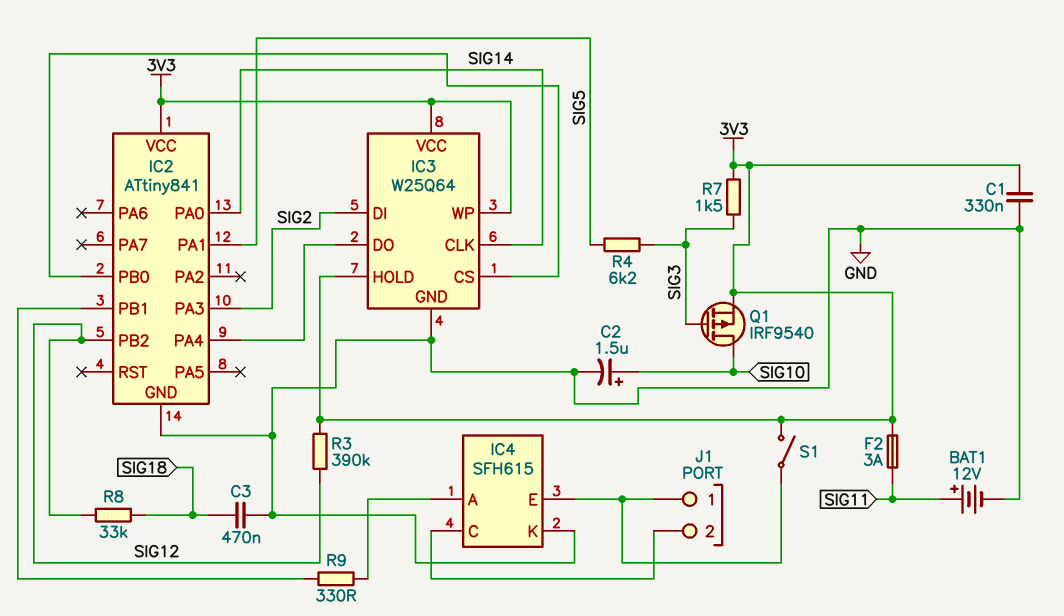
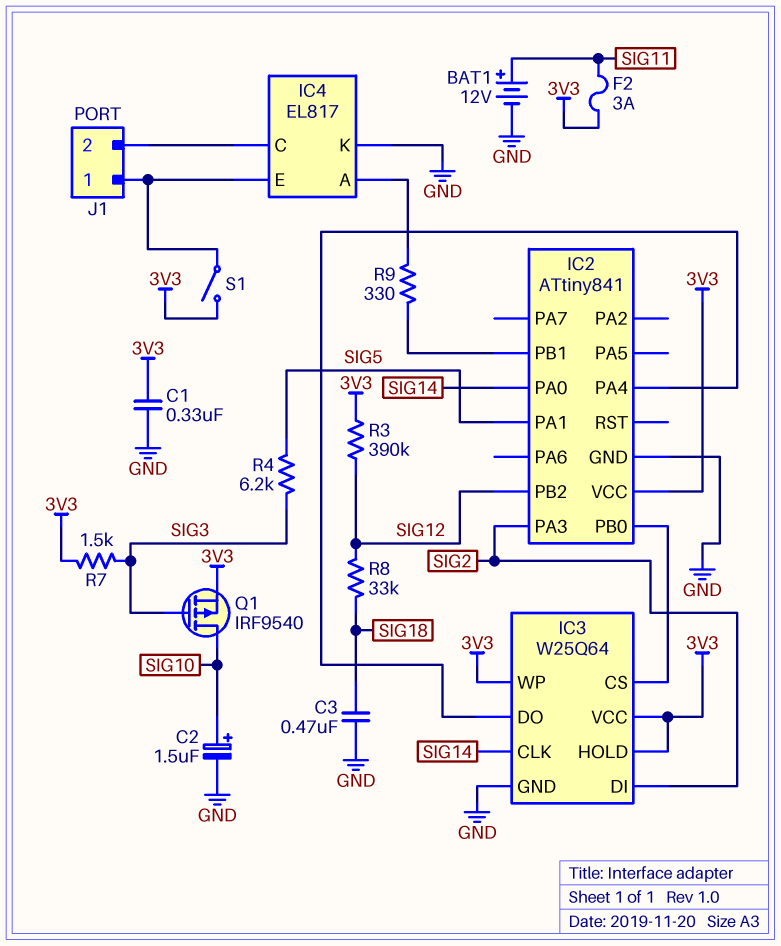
IC4: SFH615 -> EL817

